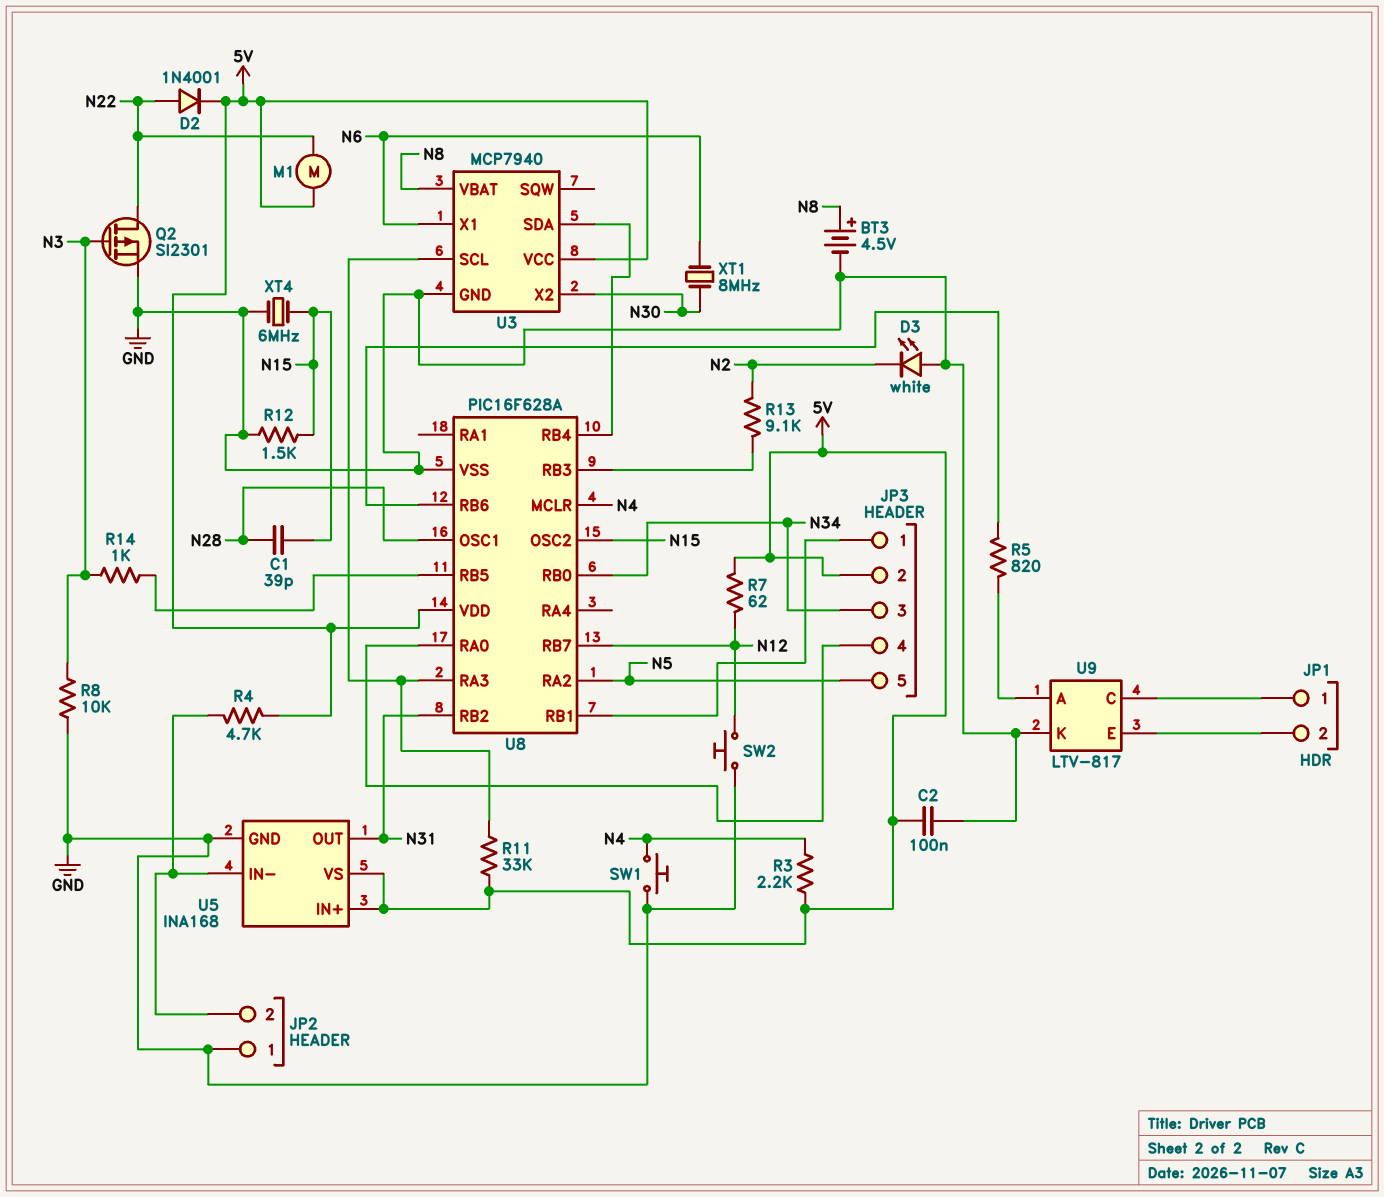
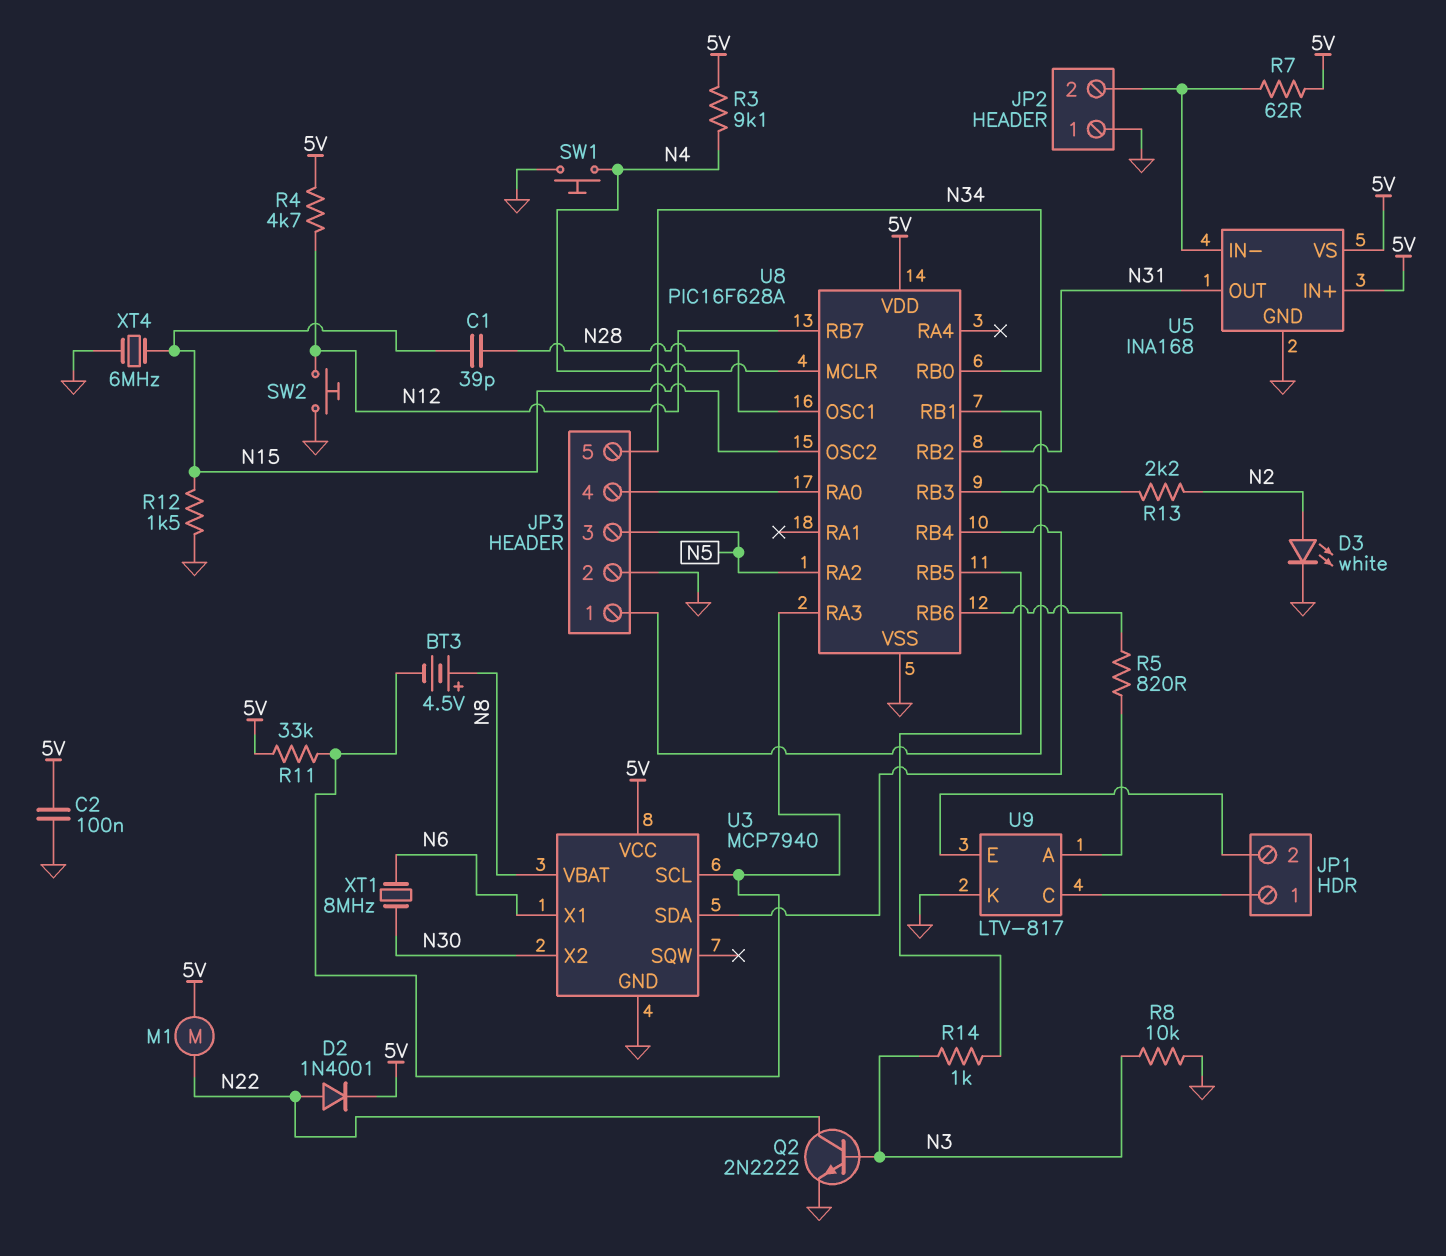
BT3: 4.5V (plus N8, minus GND) -> 4.5V (plus N8, minus U3/SCL)
D3: LED white (A GND, K N2) -> LED white (A N2, K GND)
JP3 pin 2: 5V -> GND
JP3 pin 3: N34 -> N5
JP3 pin 5: N5 -> N34
Q2: PMOS SI2301 (G N3, D N22, S GND) -> NPN 2N2222 (B N3, C N22, E GND)
R3: 2.2k (5V, N4) -> 9.1k (5V, N4)
R4: 4.7k (5V, JP2/2) -> 4.7k (5V, N12)
R7: 62 (5V, N12) -> 62 (5V, JP2/2)
R13: 9.1k (N2, U8/RB3) -> 2.2k (N2, U8/RB3)

